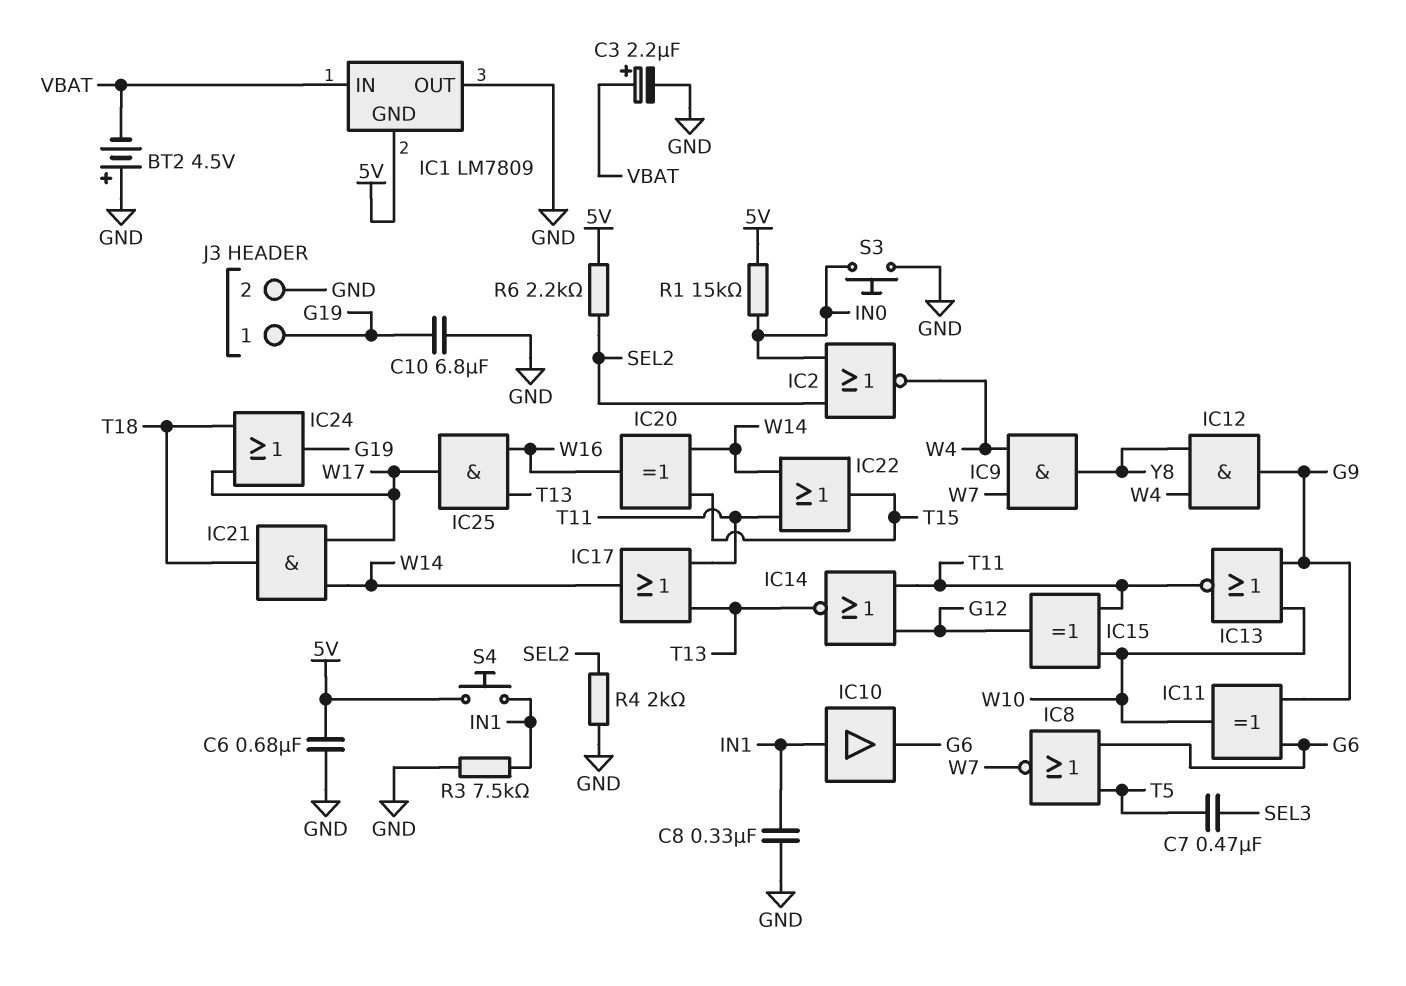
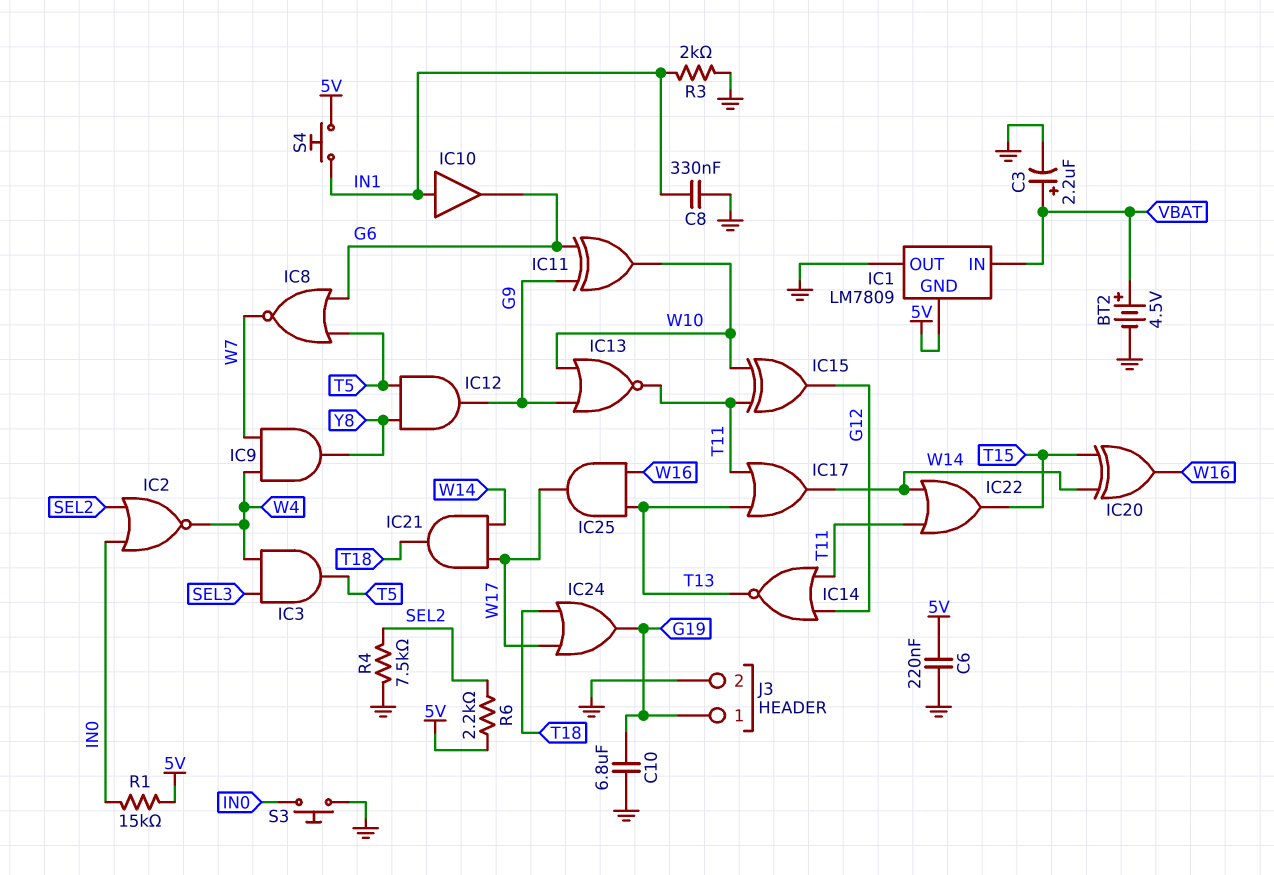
BT2: 4.5V (plus GND, minus VBAT) -> 4.5V (plus VBAT, minus GND)
C6: 680nF (5V, GND) -> 220nF (5V, GND)
C7: 470nF (SEL3, T5) -> none
IC3: none -> AND (in SEL3, in W4, out T5)
IC12: AND (in W4, in Y8, out G9) -> AND (in T5, in Y8, out G9)
R3: 7.5k (GND, IN1) -> 2k (GND, IN1)
R4: 2k (GND, SEL2) -> 7.5k (GND, SEL2)

